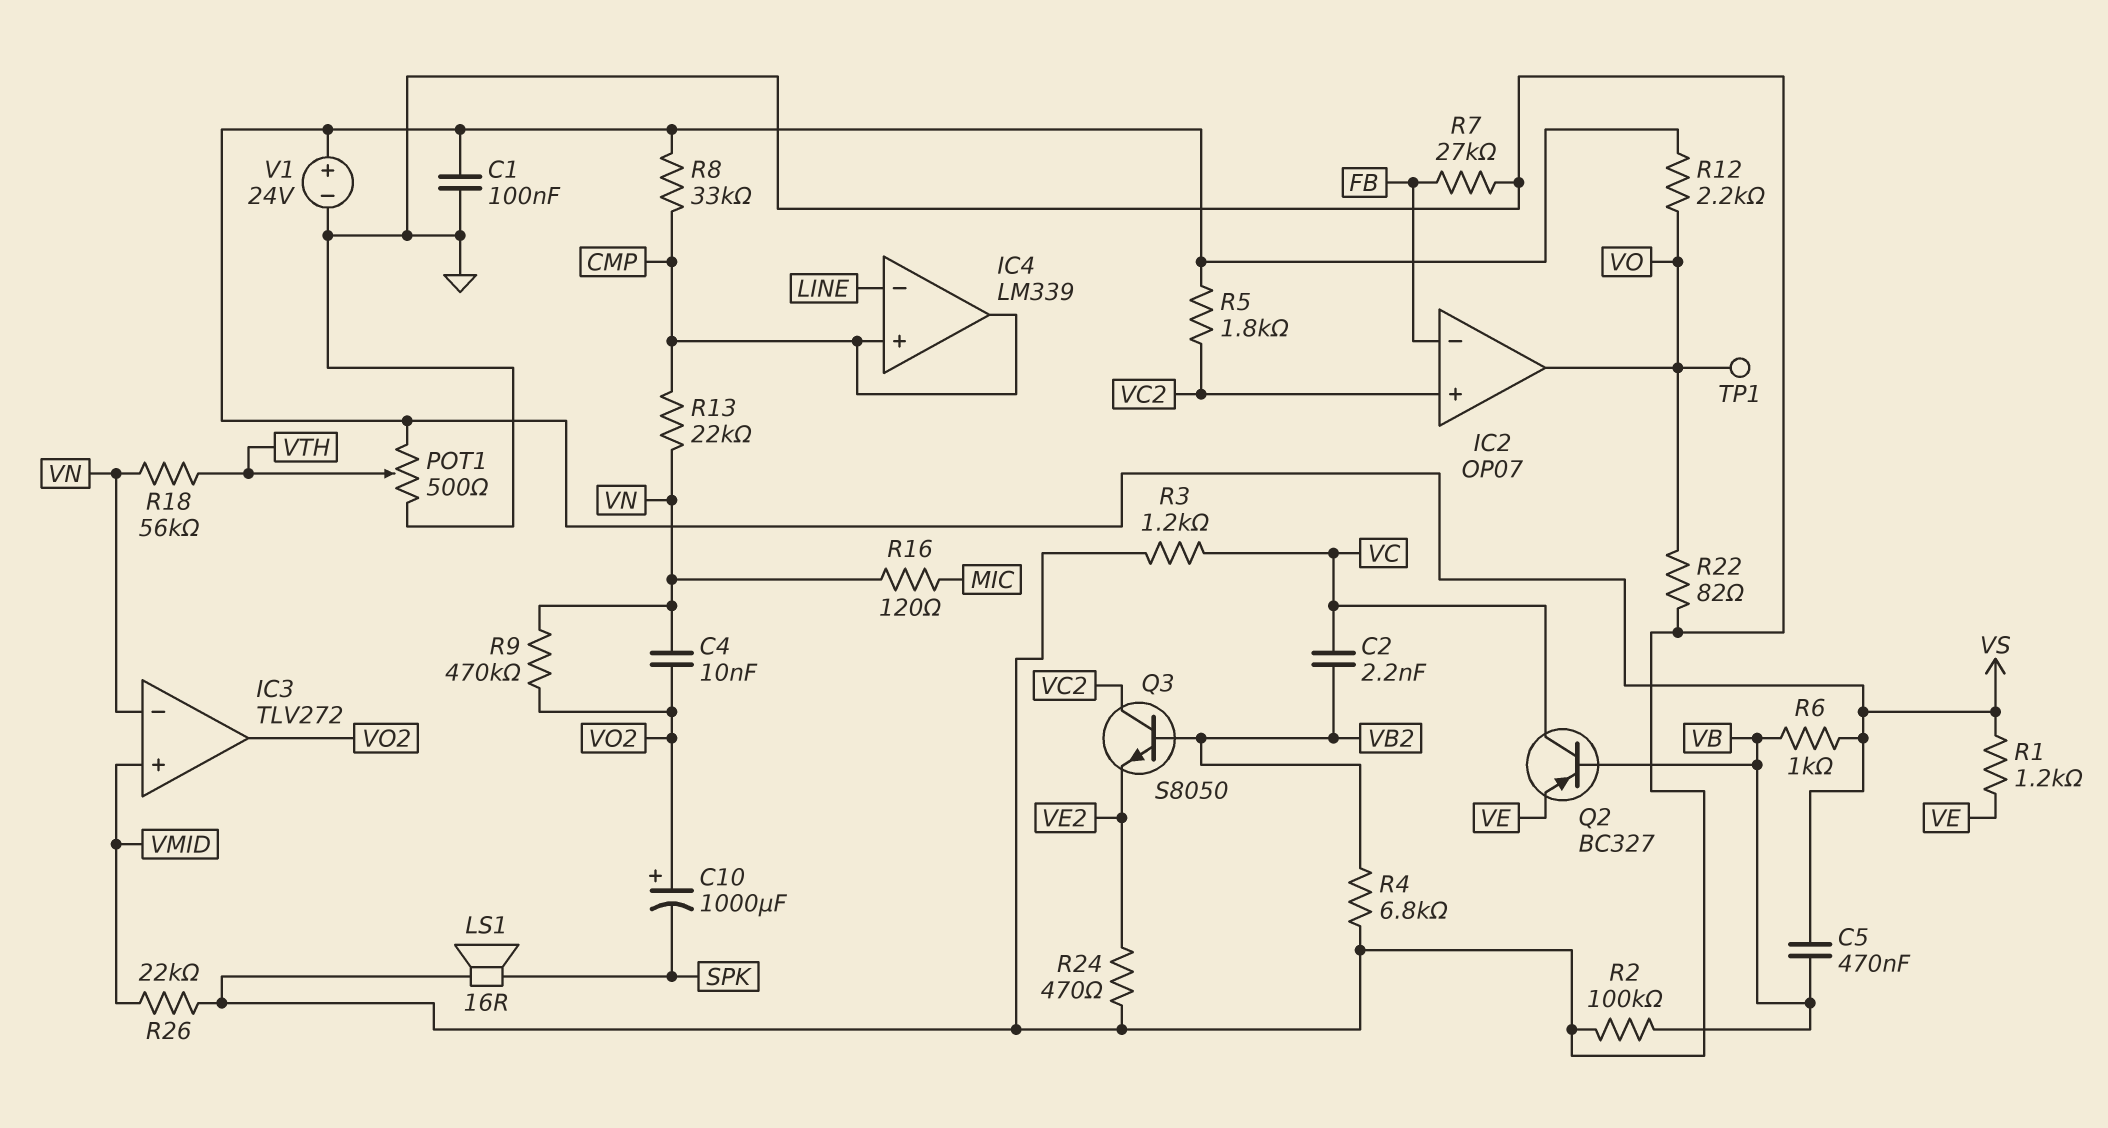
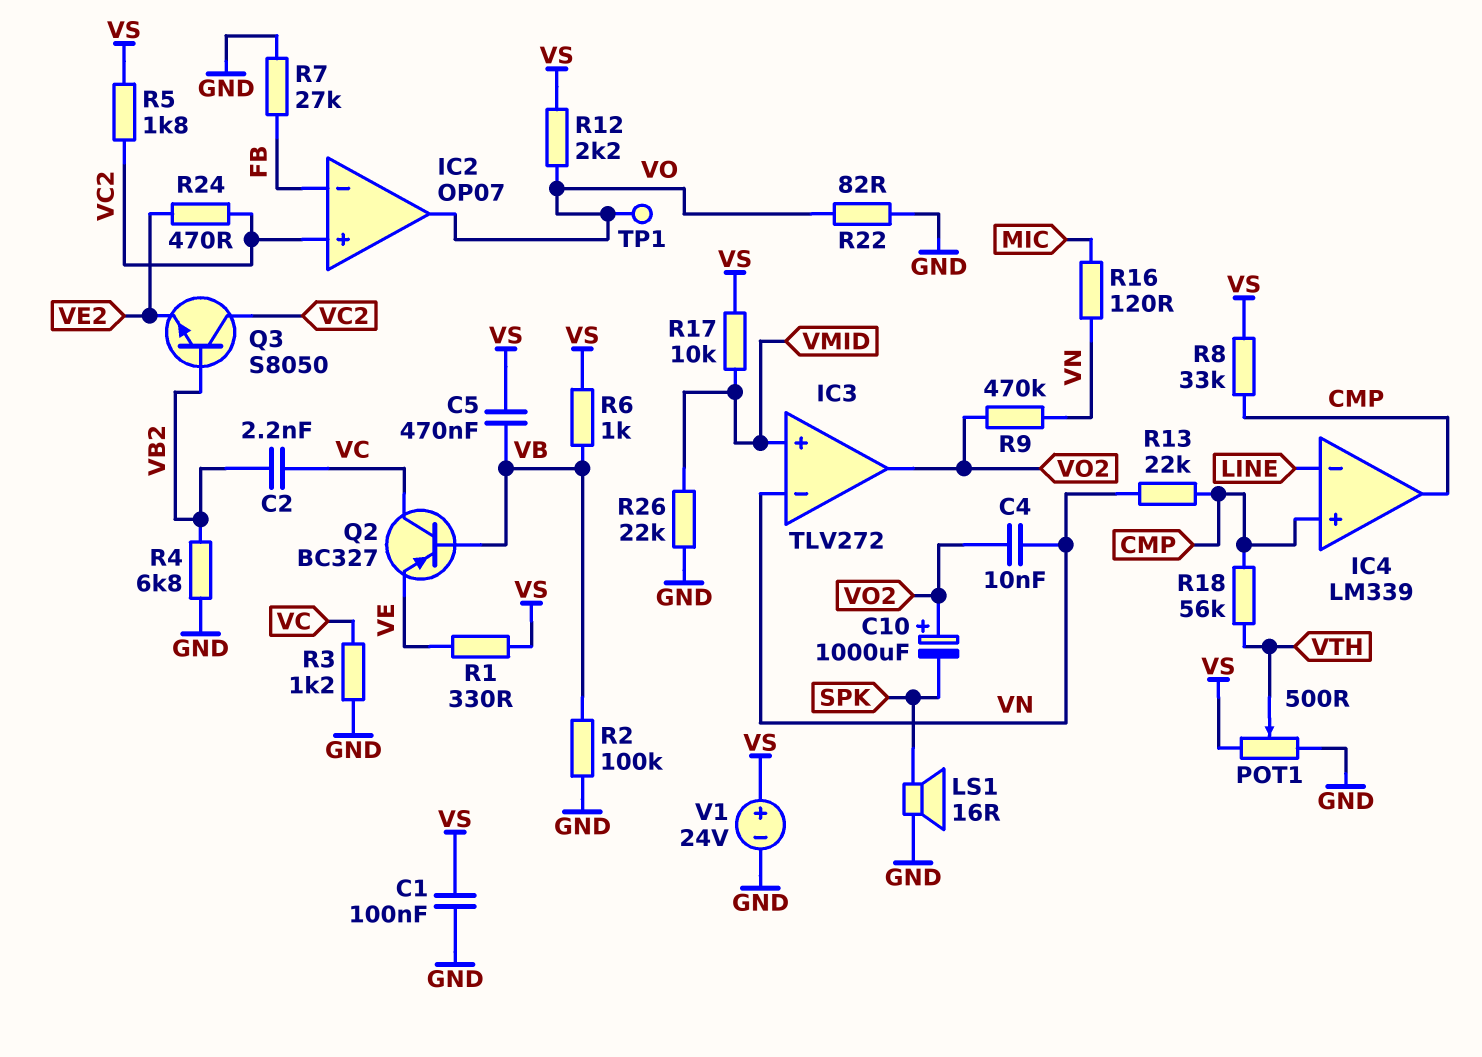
R1: 1.2k (VE, VS) -> 330 (VE, VS)
R17: none -> 10k (VMID, VS)
R18: 56k (VN, VTH) -> 56k (CMP, VTH)
R24: 470 (GND, VE2) -> 470 (VC2, VE2)

